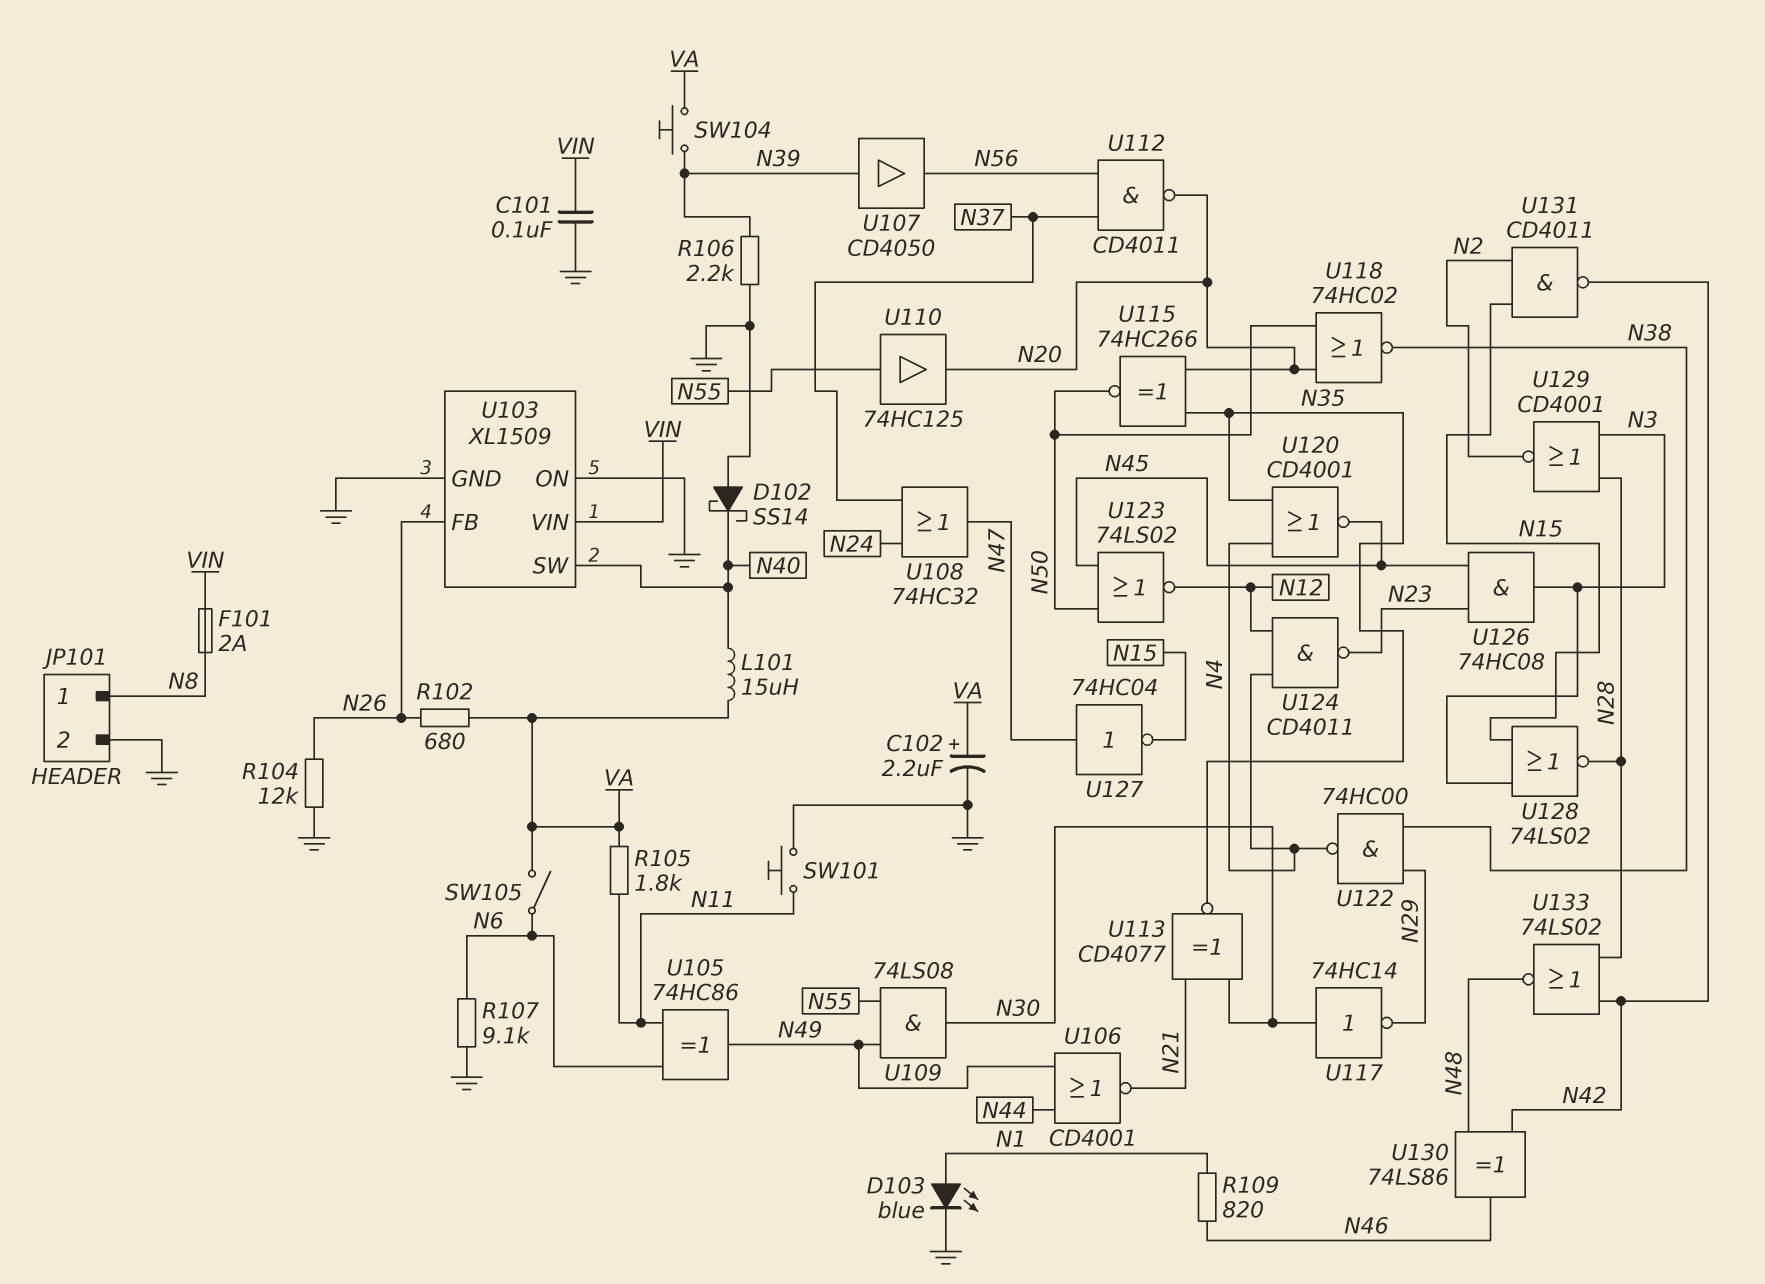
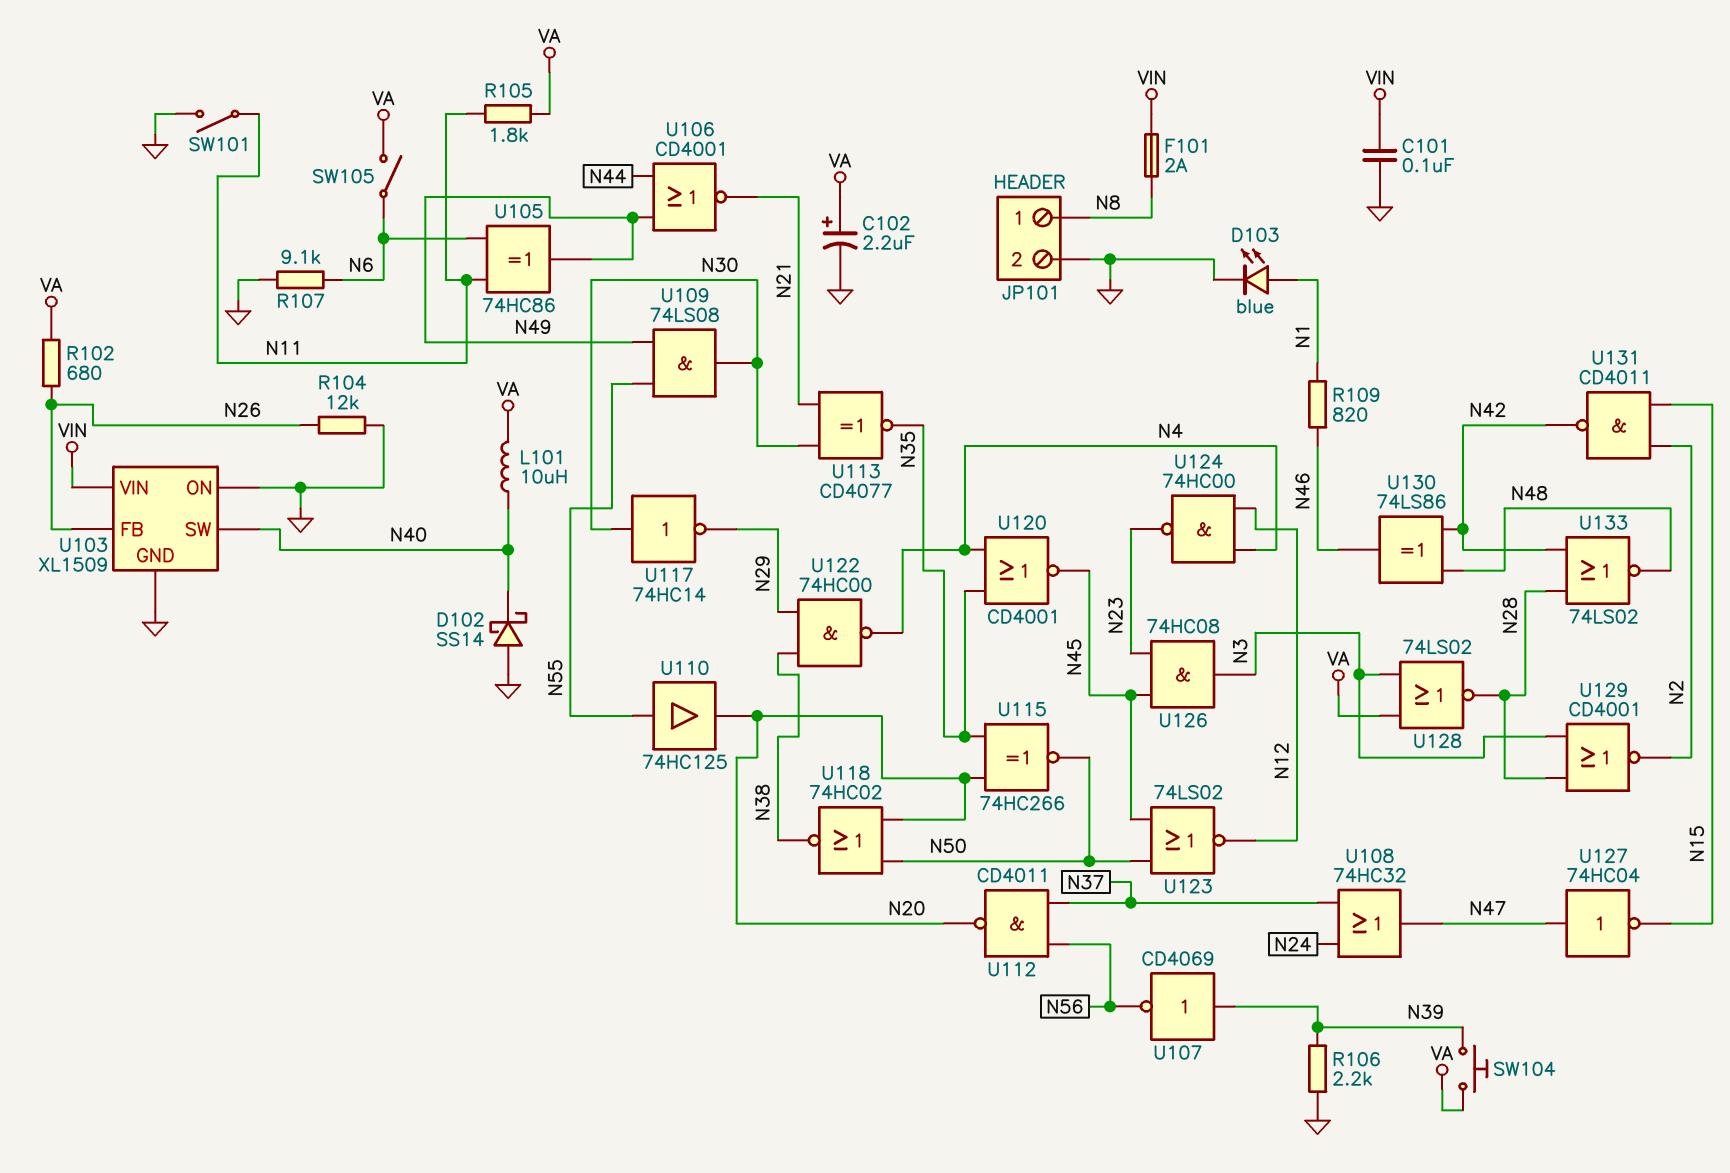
L101: 15uH (N40, VA) -> 10uH (N40, VA)
SW101: button (GND, N11) -> switch (GND, N11)
U107: buffer CD4050 (in N39, out N56) -> NOT CD4069 (in N39, out N56)
U124: NAND CD4011 (in N4, in N12, out N23) -> NAND 74HC00 (in N4, in N12, out N23)
U128: NOR 74LS02 (in N3, in N15, out N28) -> NOR 74LS02 (in N3, in VA, out N28)

